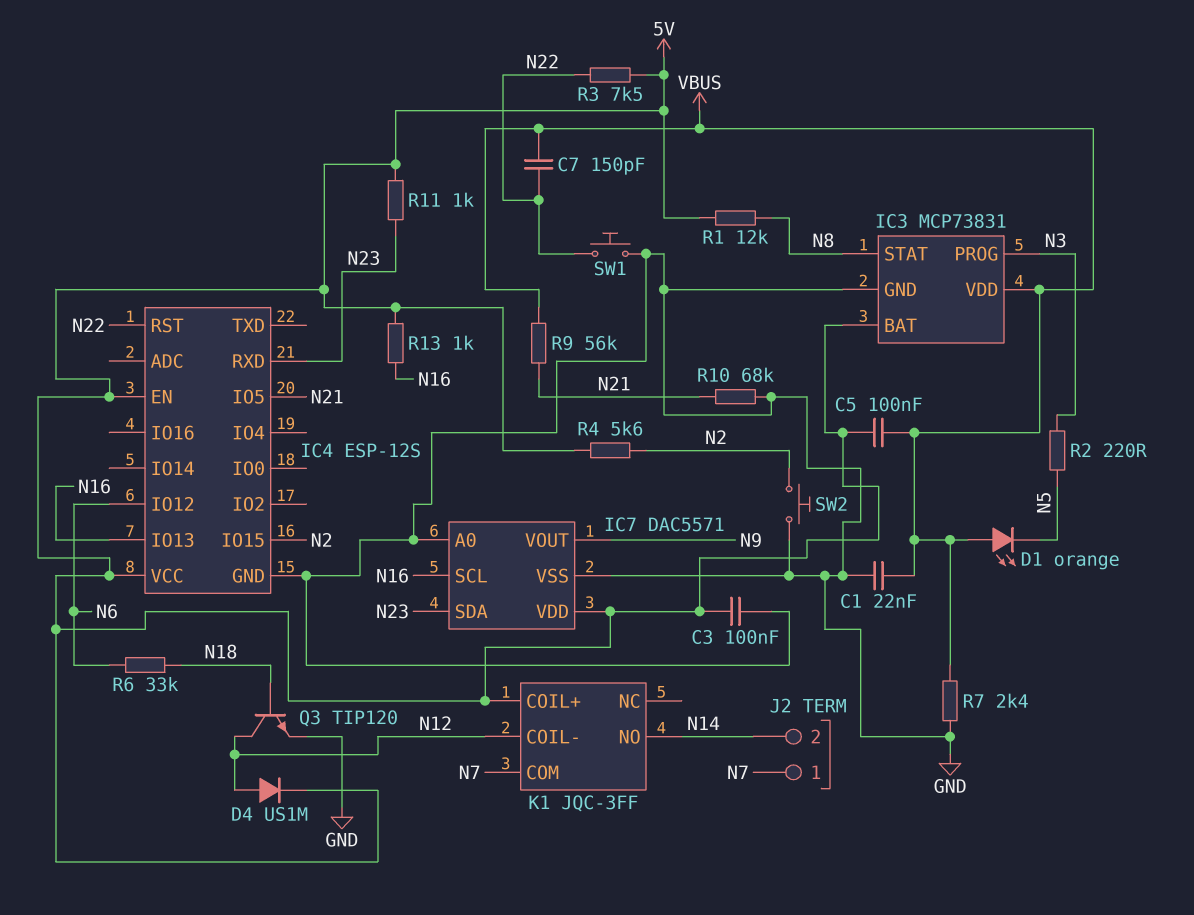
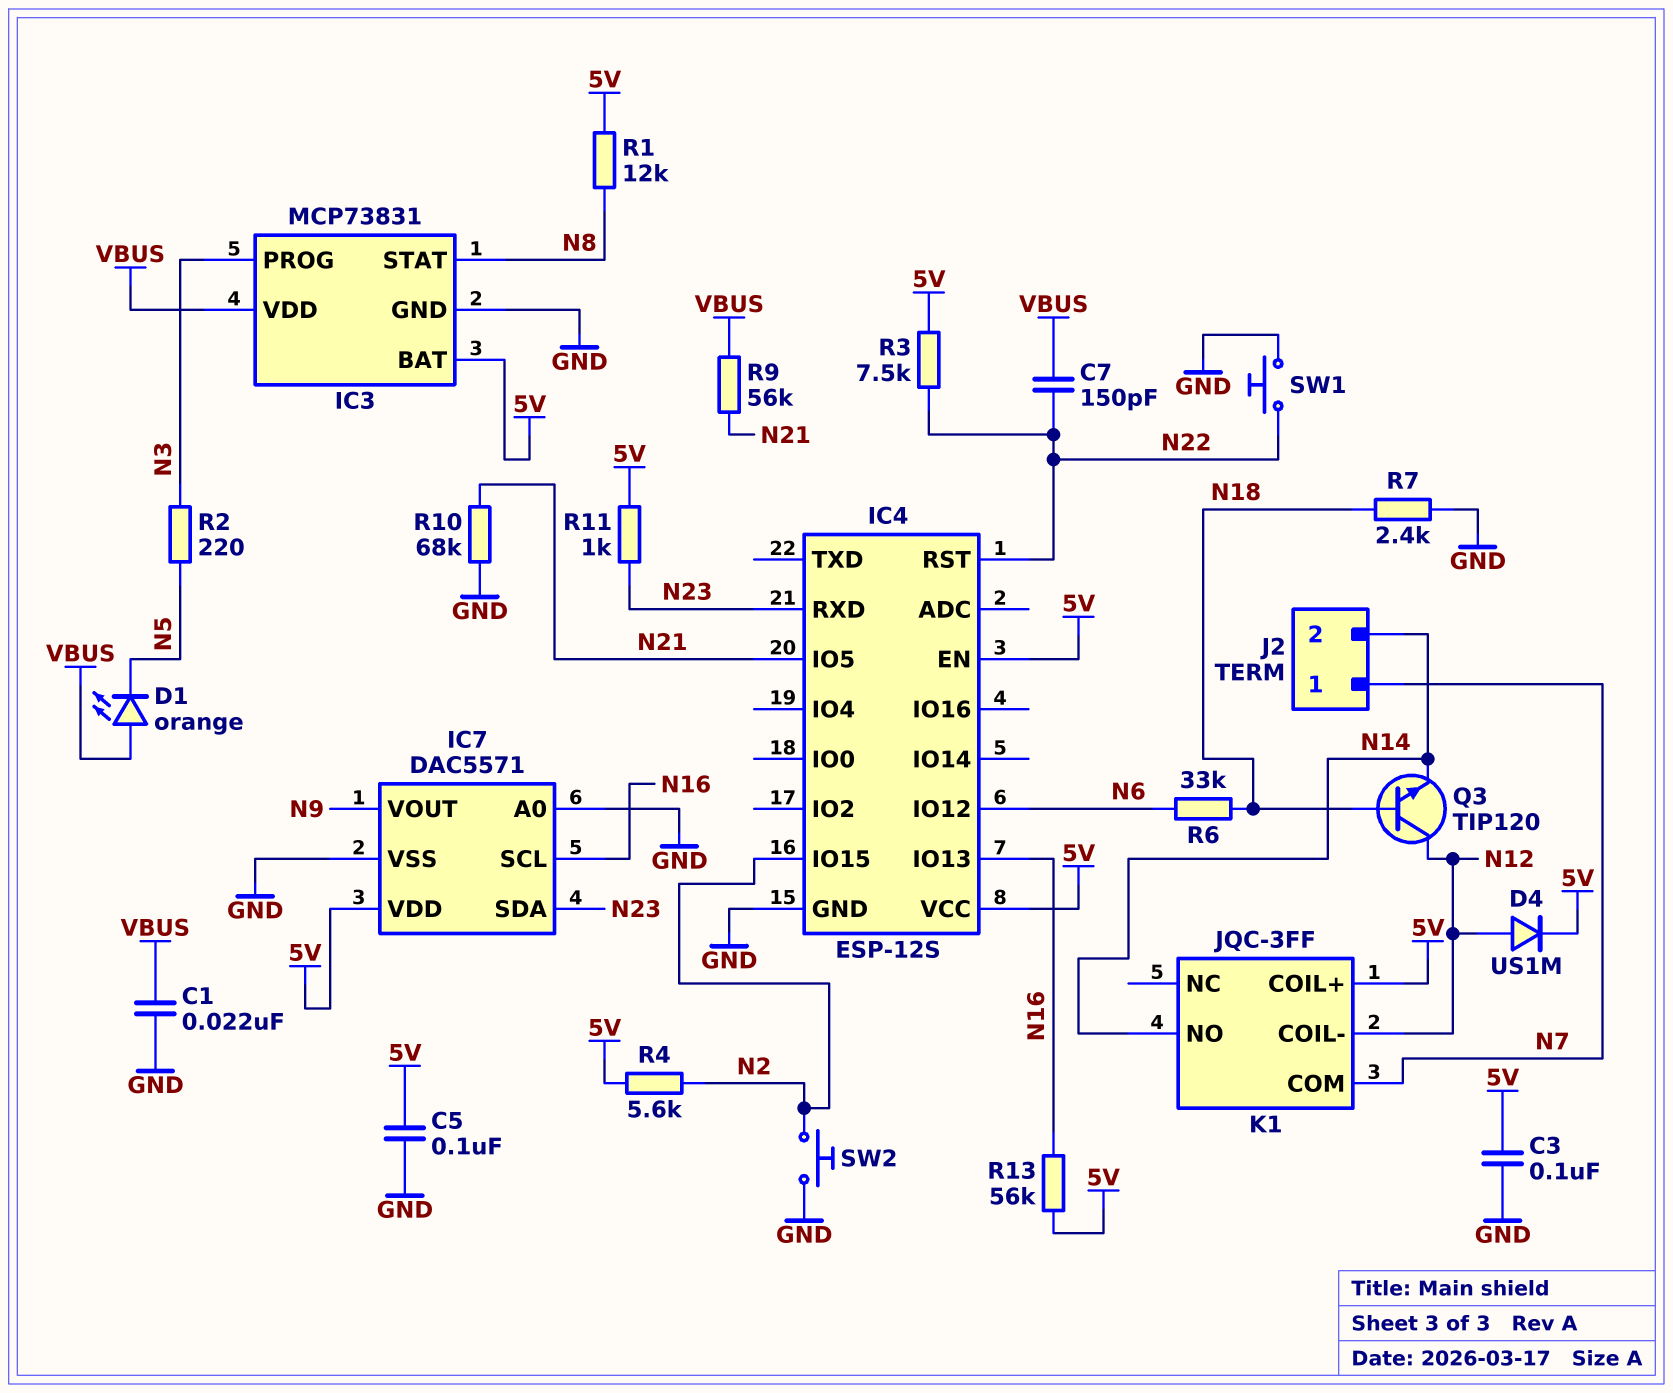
C5: 100nF (5V, VBUS) -> 100nF (5V, GND)
Q3: NPN TIP120 (B N18, C N12, E GND) -> NPN TIP120 (B N18, C N12, E N14)
R7: 2.4k (GND, VBUS) -> 2.4k (GND, N18)
R13: 1k (5V, N16) -> 56k (5V, N16)

